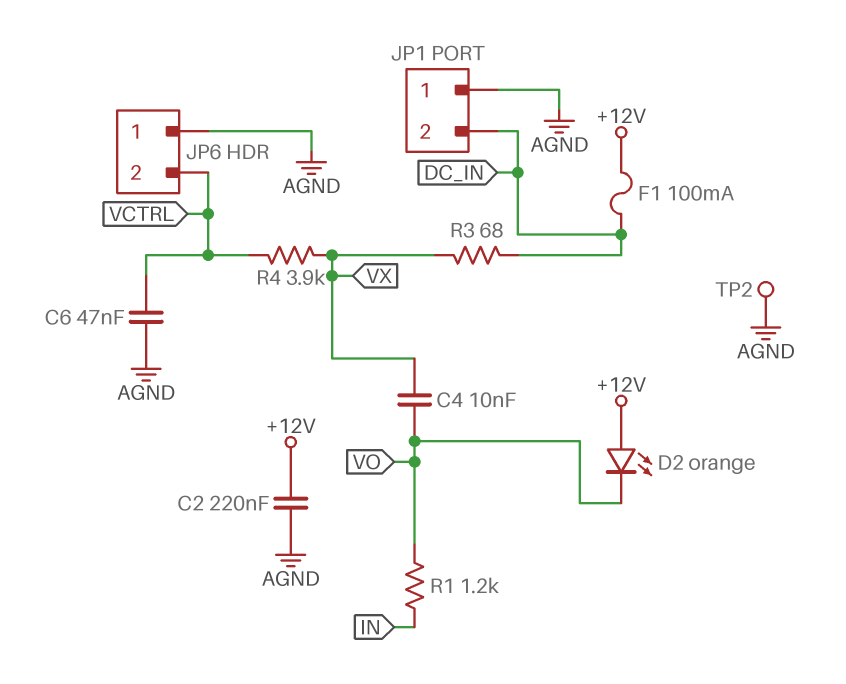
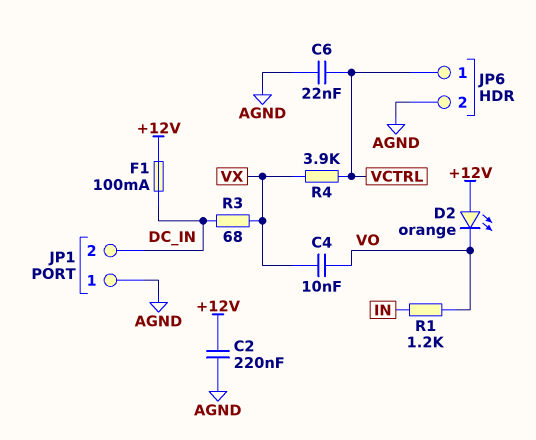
C6: 47nF (AGND, VCTRL) -> 22nF (AGND, VCTRL)
JP6 pin 1: AGND -> VCTRL
JP6 pin 2: VCTRL -> AGND
TP2: test point (AGND) -> none

